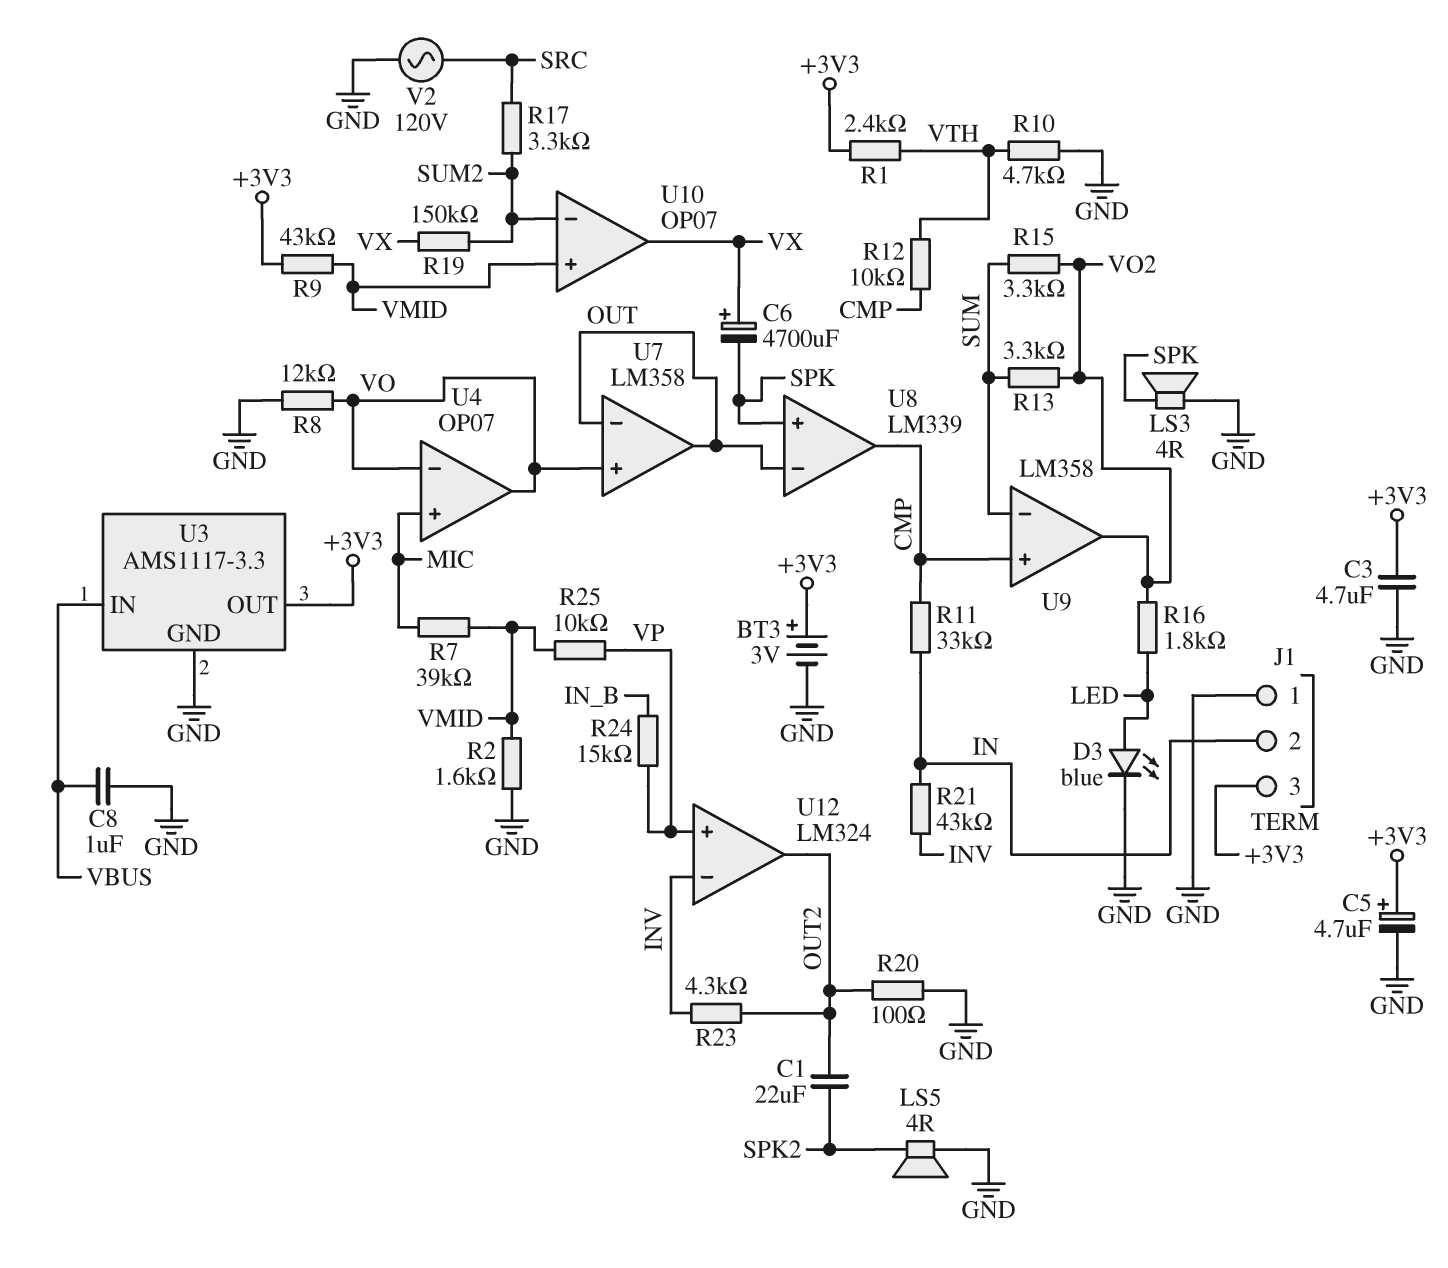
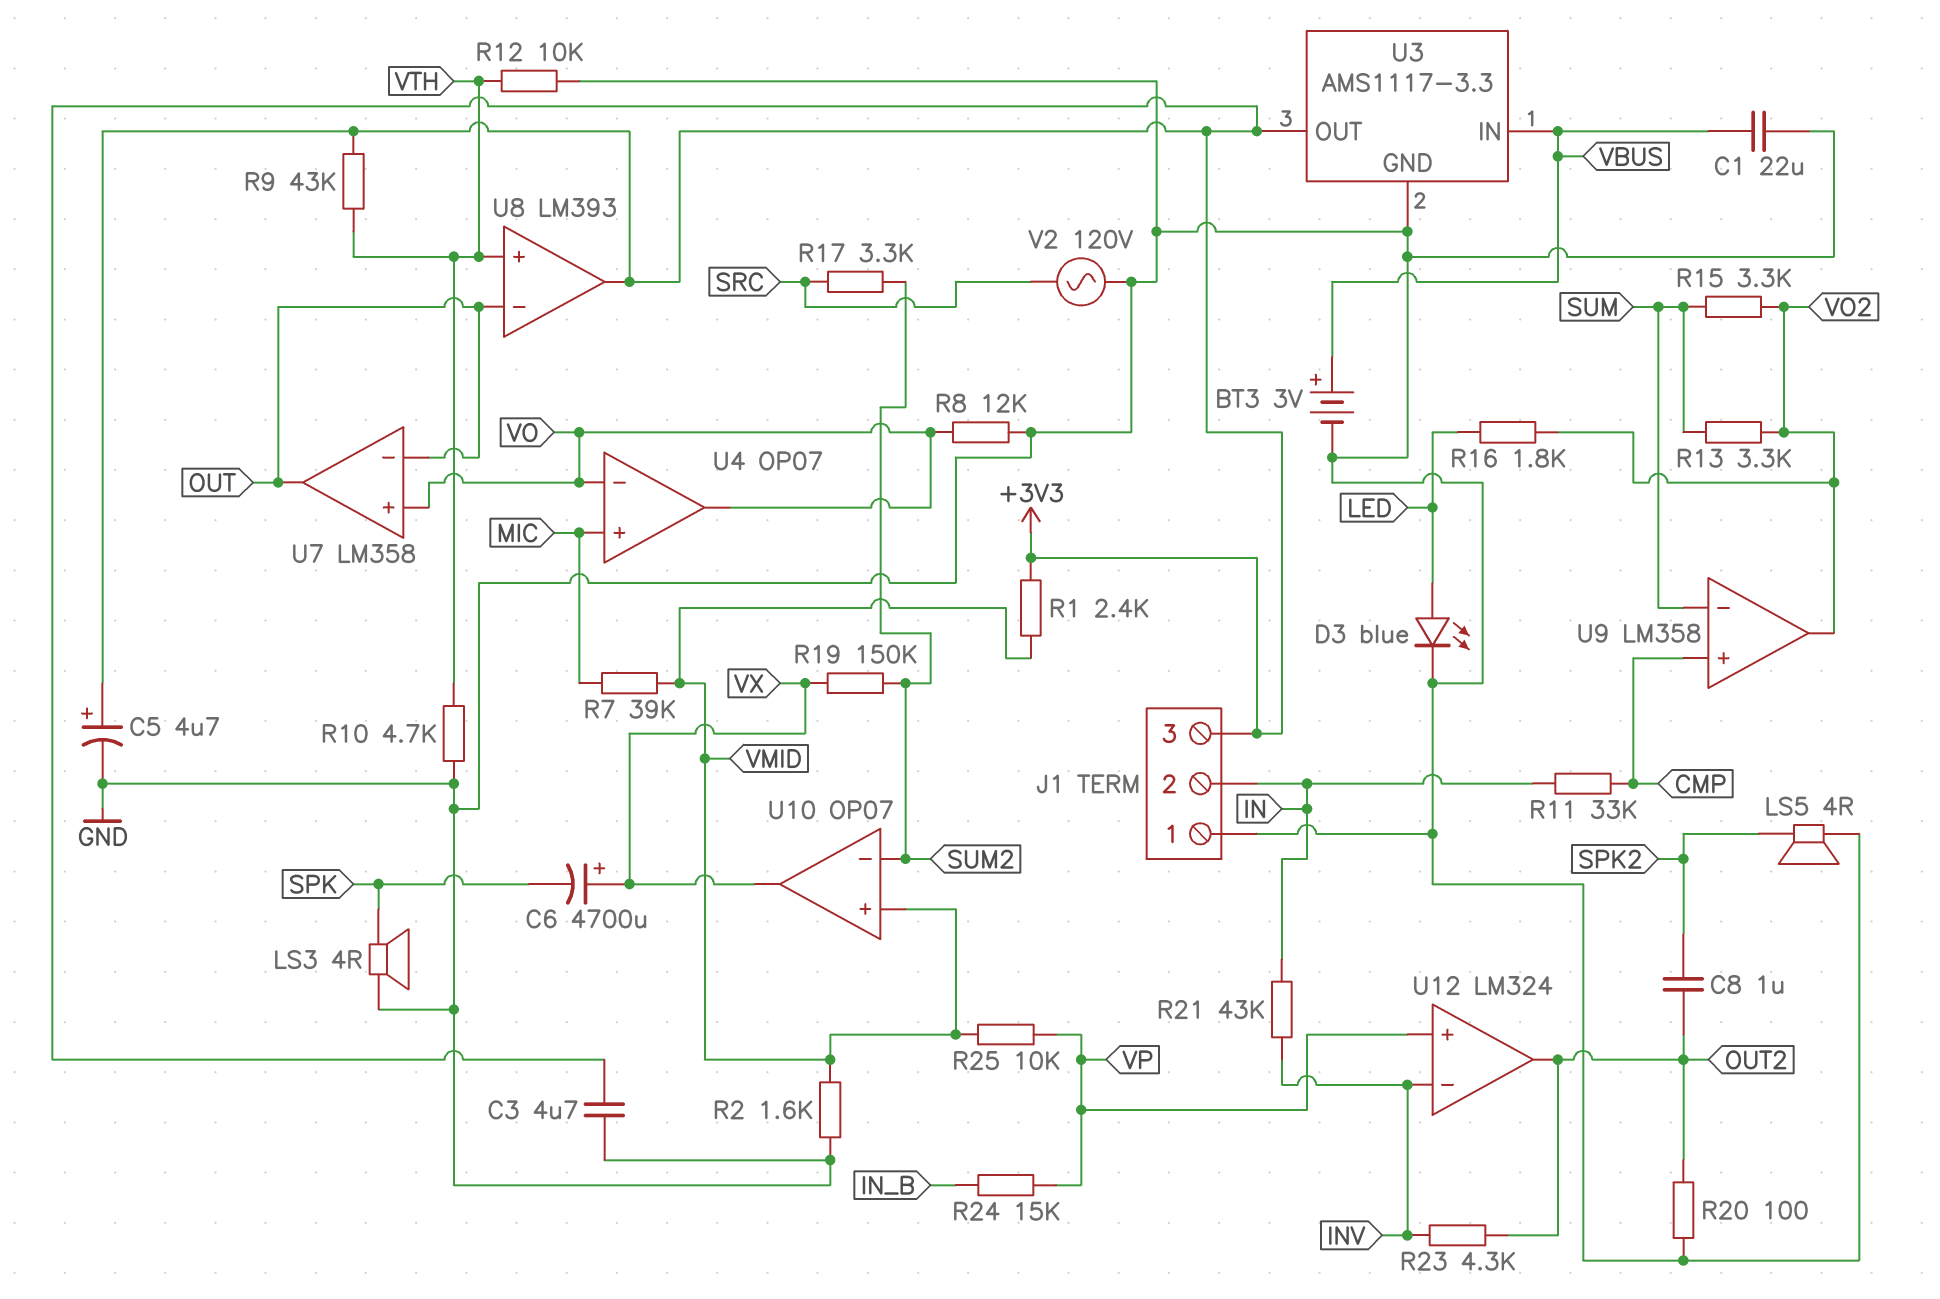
BT3: 3V (plus +3V3, minus GND) -> 3V (plus VBUS, minus GND)
C1: 22uF (OUT2, SPK2) -> 22uF (GND, VBUS)
C8: 1uF (GND, VBUS) -> 1uF (OUT2, SPK2)
R1: 2.4k (+3V3, VTH) -> 2.4k (+3V3, VMID)
R9: 43k (+3V3, VMID) -> 43k (+3V3, VTH)
R12: 10k (CMP, VTH) -> 10k (GND, VTH)
U8: LM339 -> LM393
U8 pin in+: SPK -> VTH
U8 pin out: CMP -> +3V3

